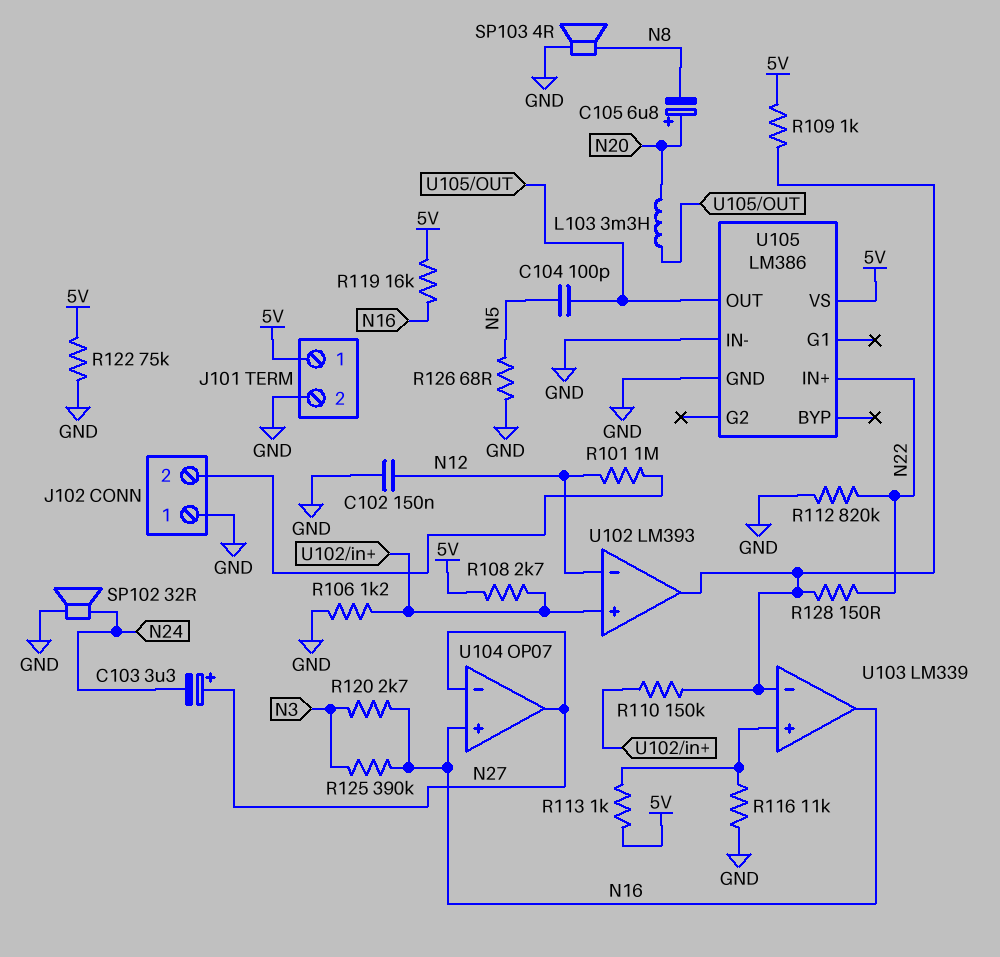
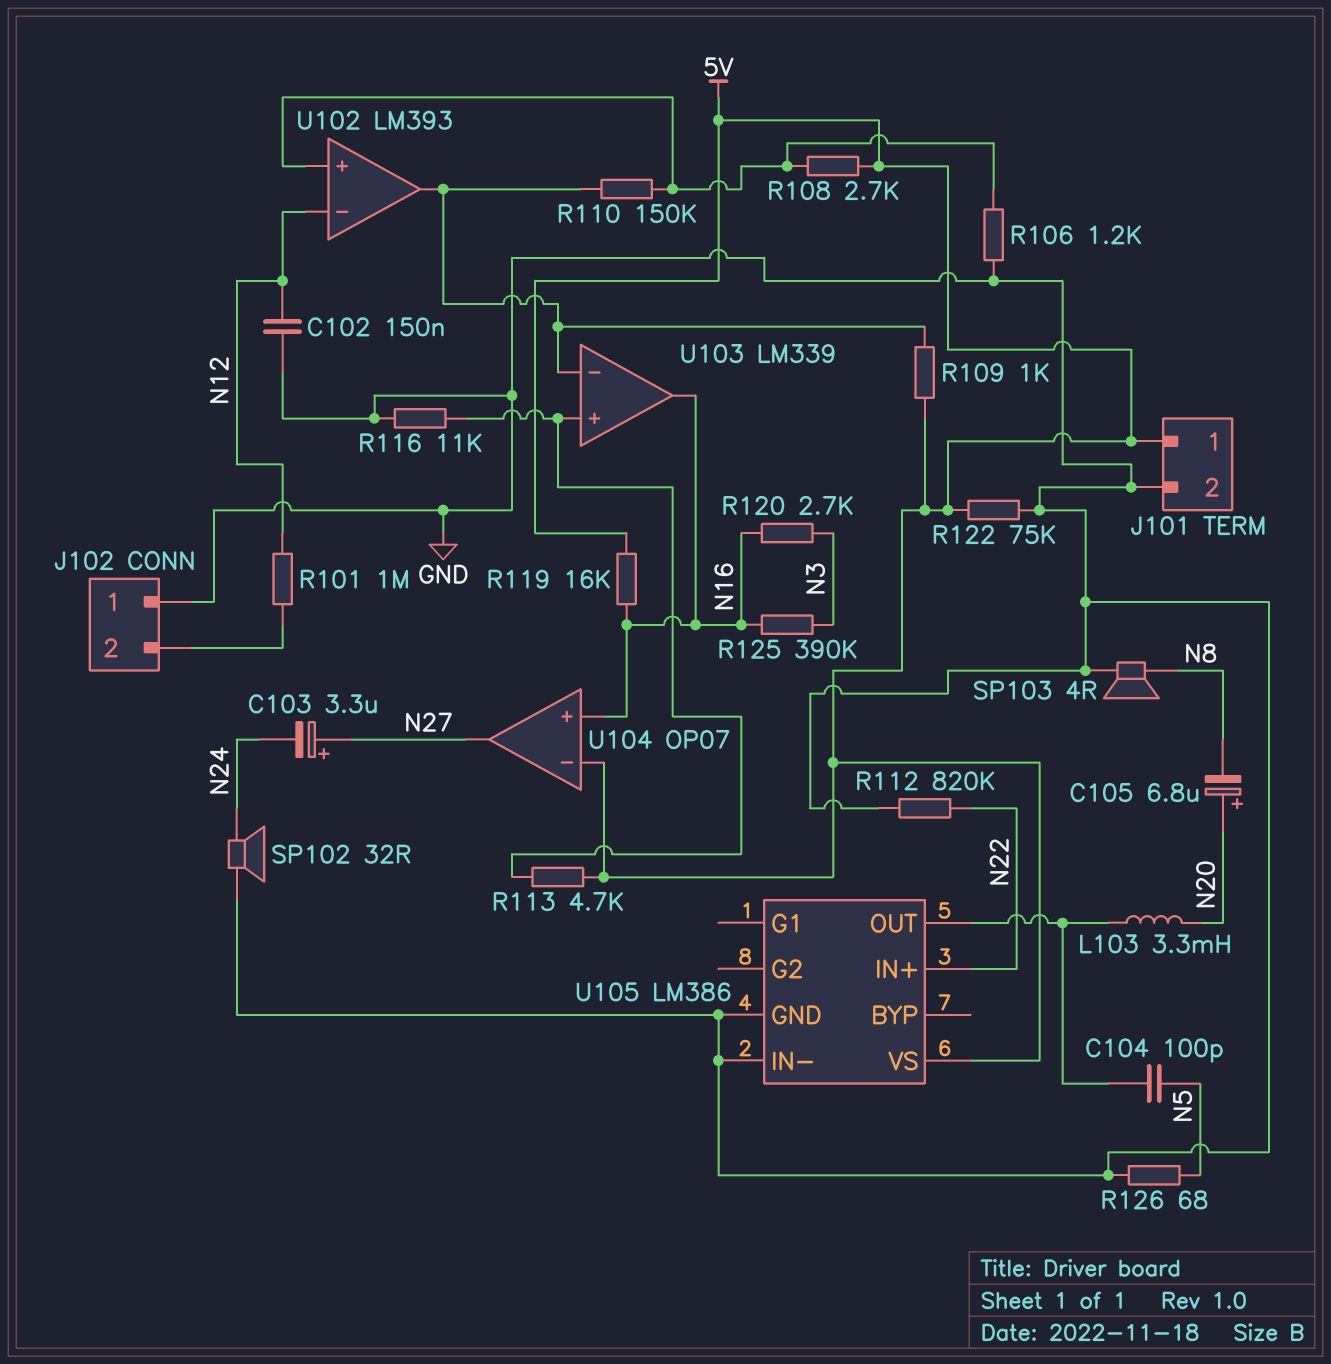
R113: 1k (5V, U103/in+) -> 4.7k (5V, U103/in+)
R128: 150 (N22, U102/out) -> none
U104 pin in-: N27 -> 5V

